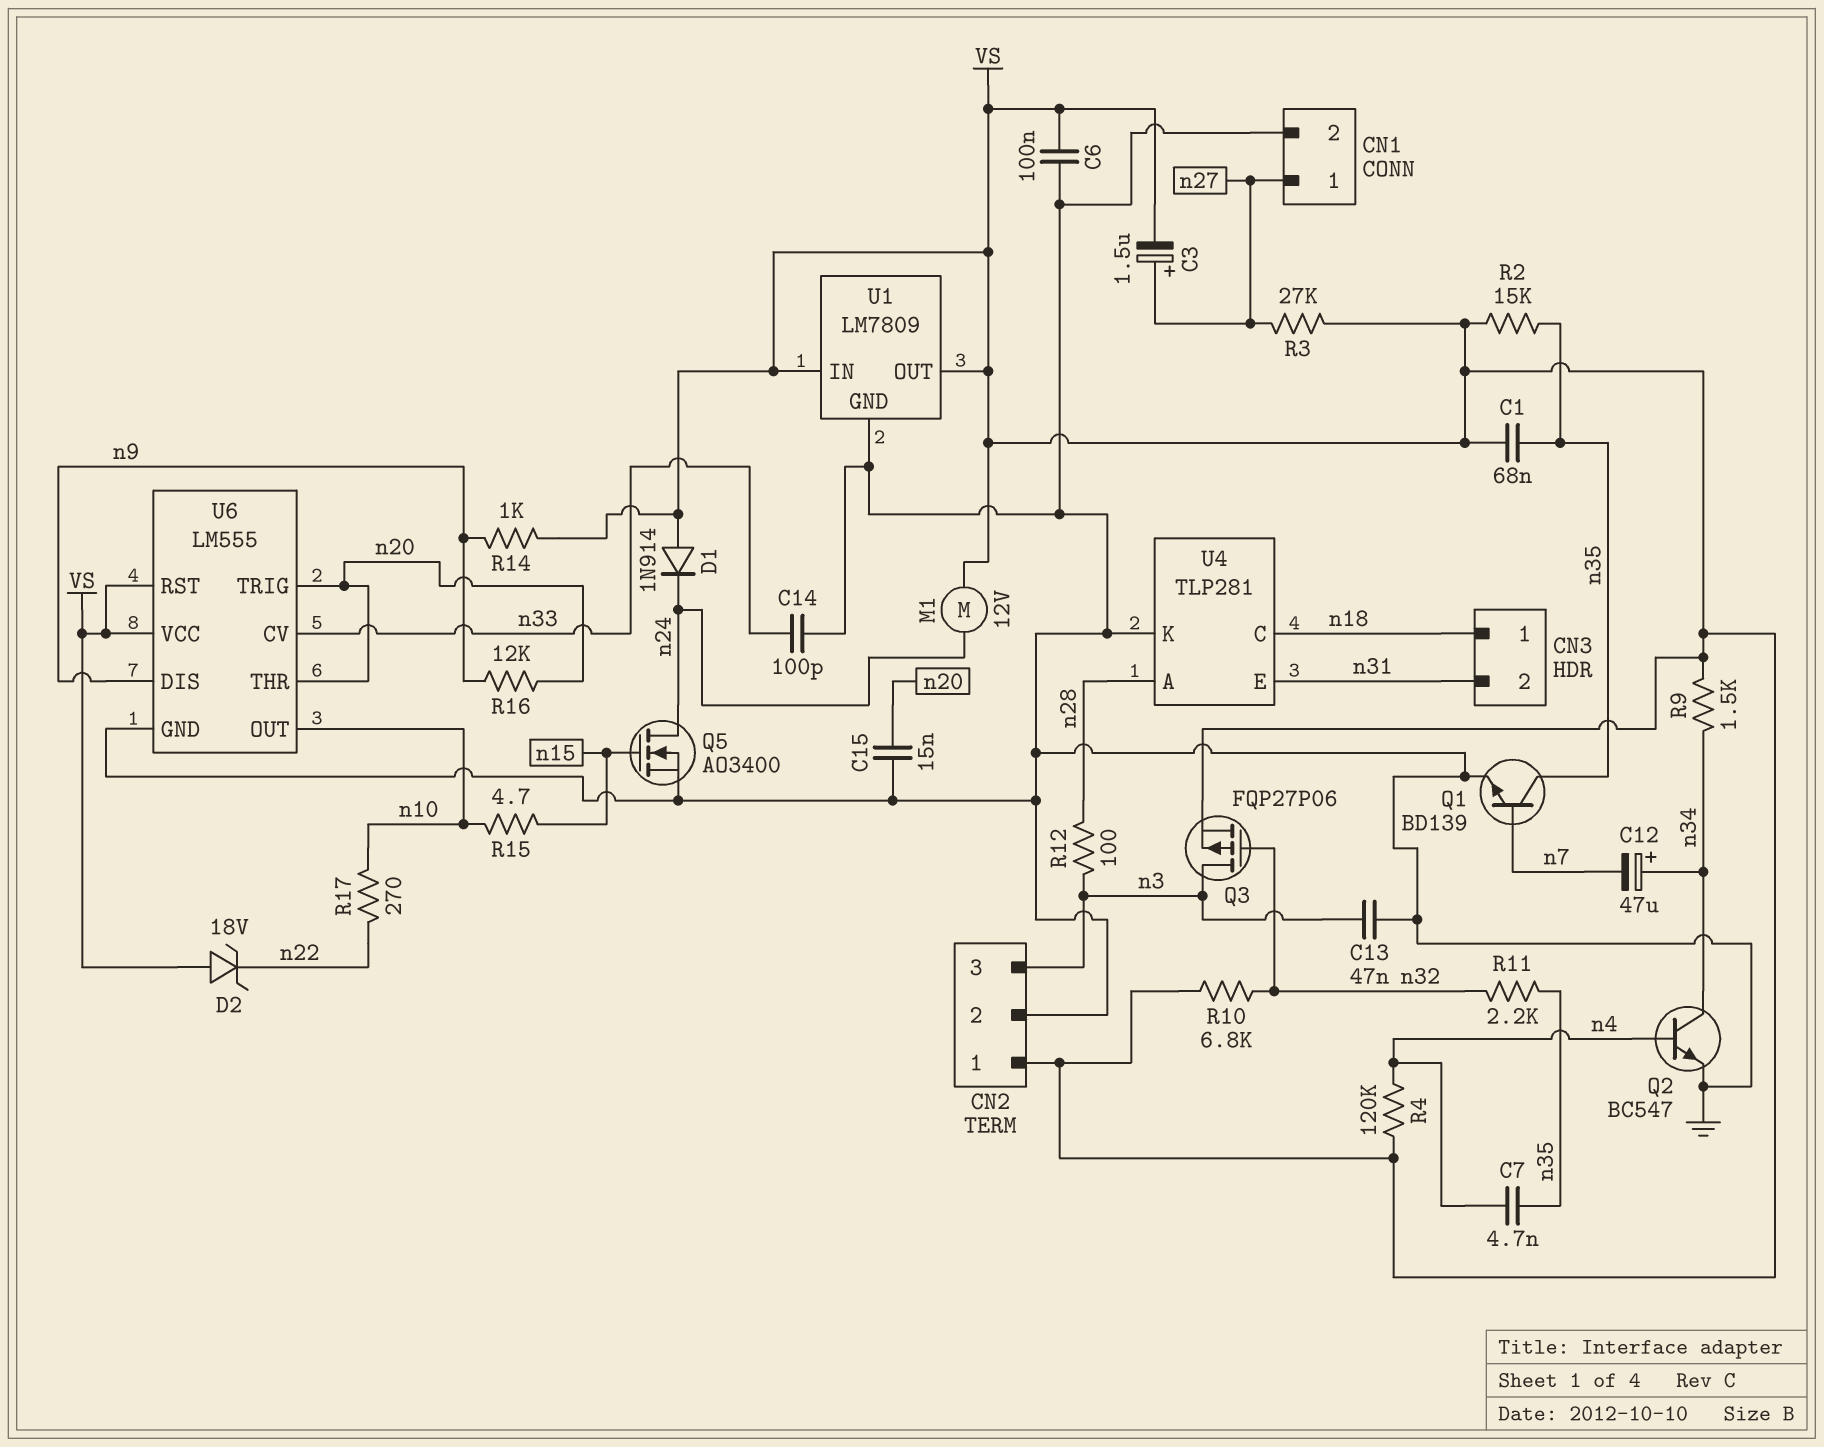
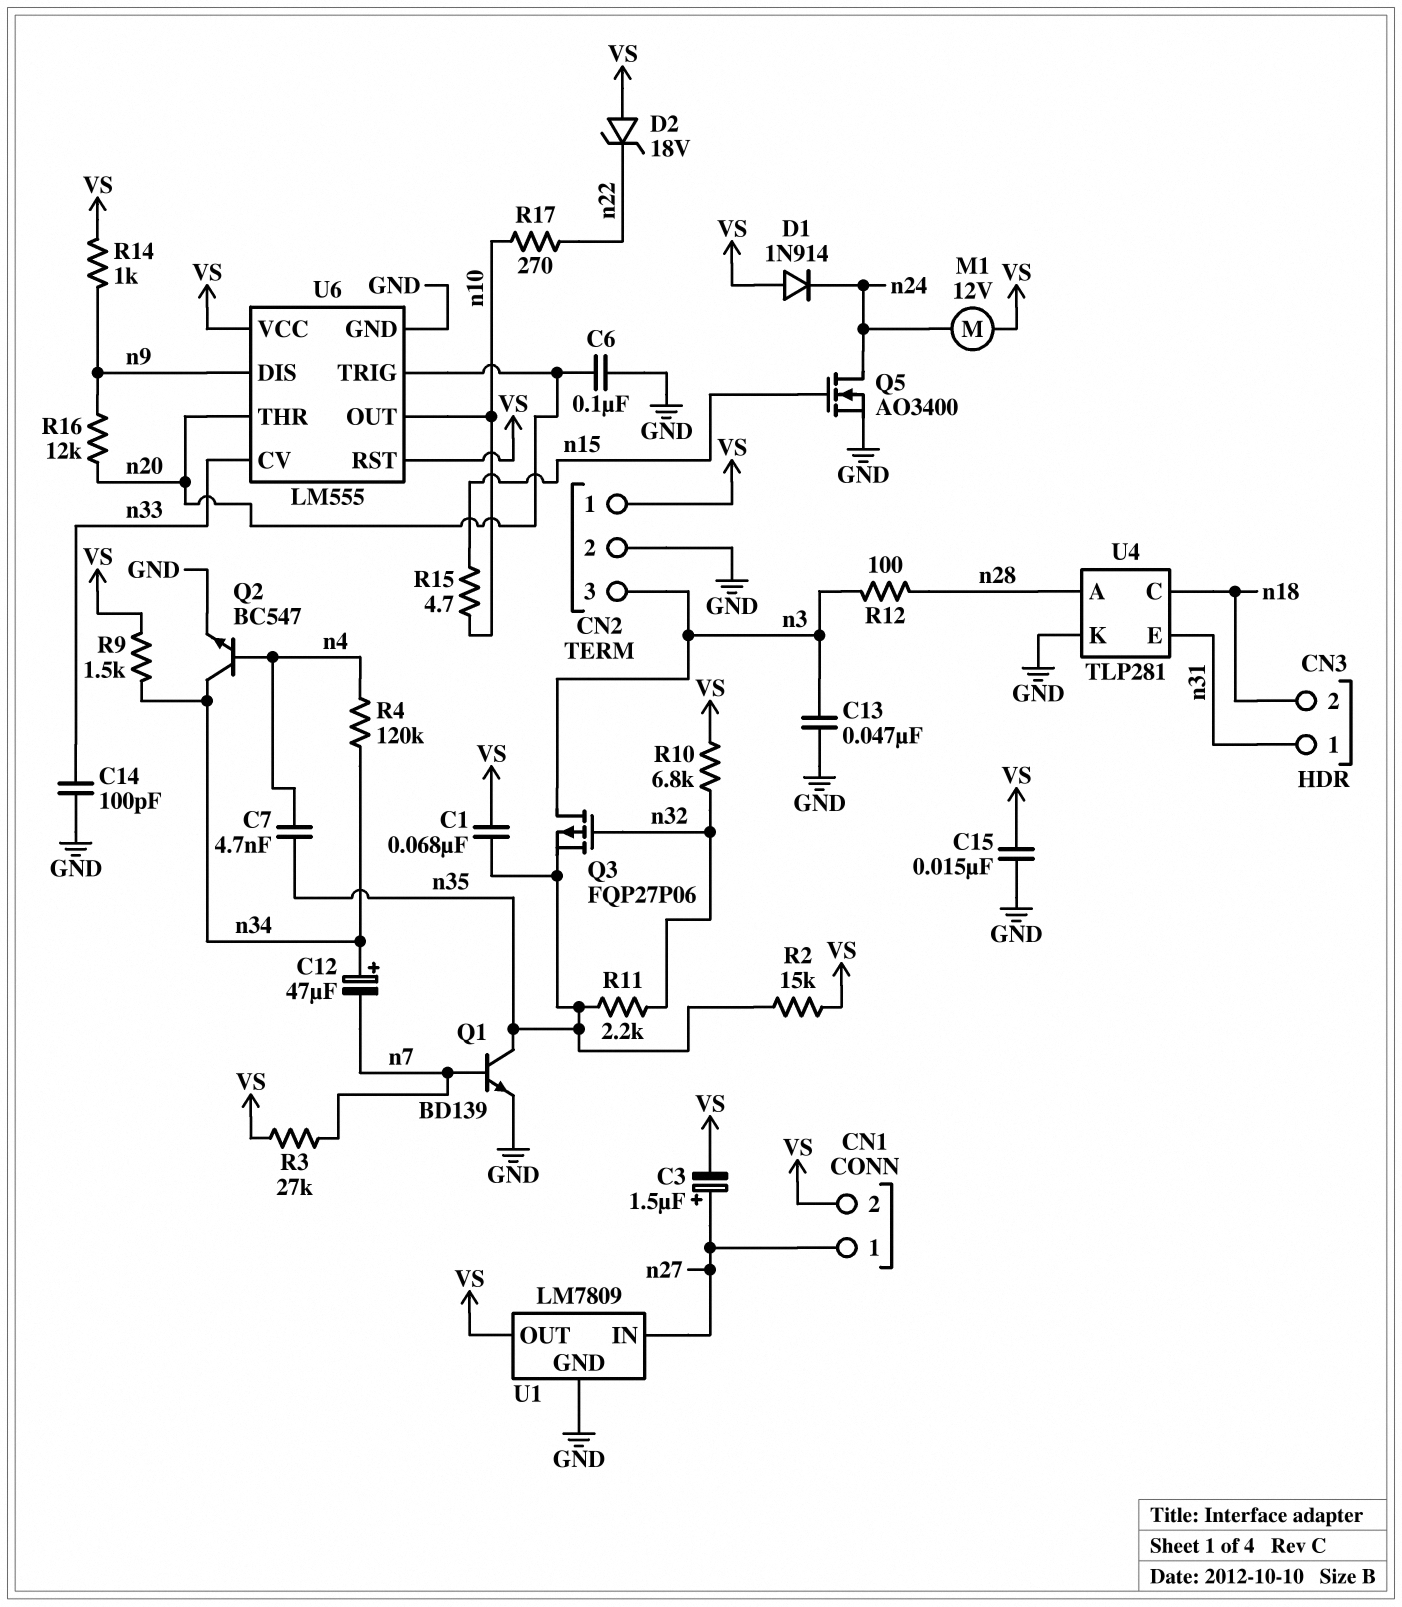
C6: 100nF (GND, VS) -> 100nF (GND, n20)
C15: 15nF (GND, n20) -> 15nF (GND, VS)
CN1 pin 2: GND -> VS
CN3 pin 1: n18 -> n31
CN3 pin 2: n31 -> n18
Q3: PMOS FQP27P06 (G n32, D n3, S VS) -> PMOS FQP27P06 (G n32, D n3, S n35)
R3: 27k (VS, n27) -> 27k (VS, n7)
R4: 120k (VS, n4) -> 120k (n4, n34)
U1 pin IN: VS -> n27

